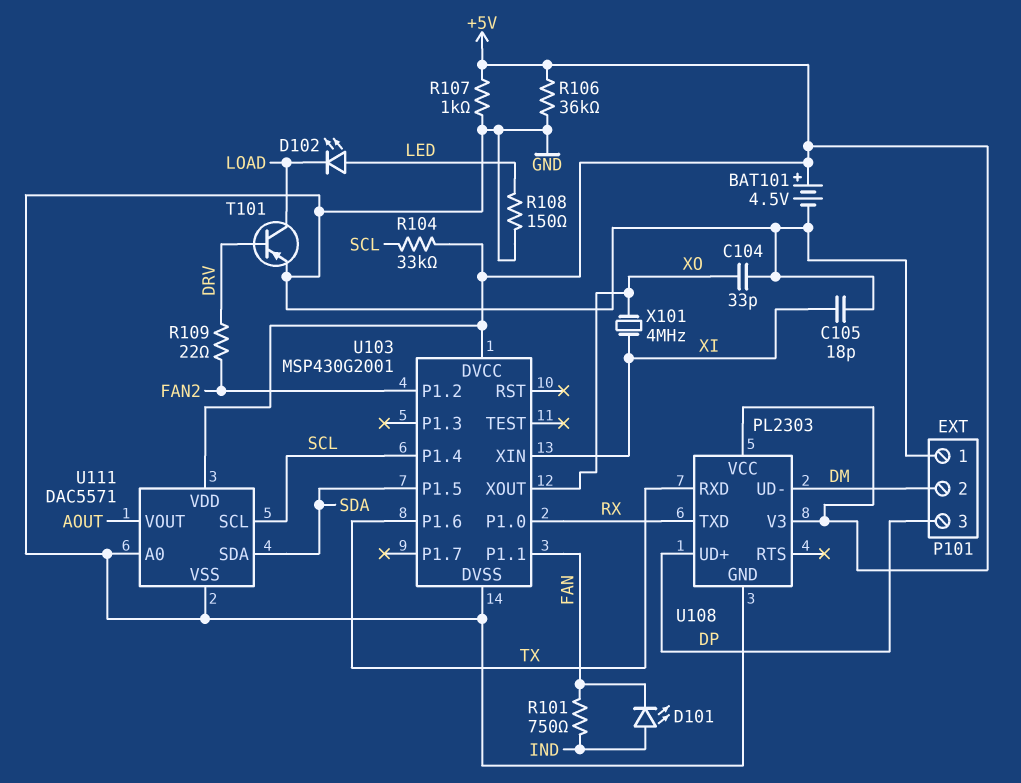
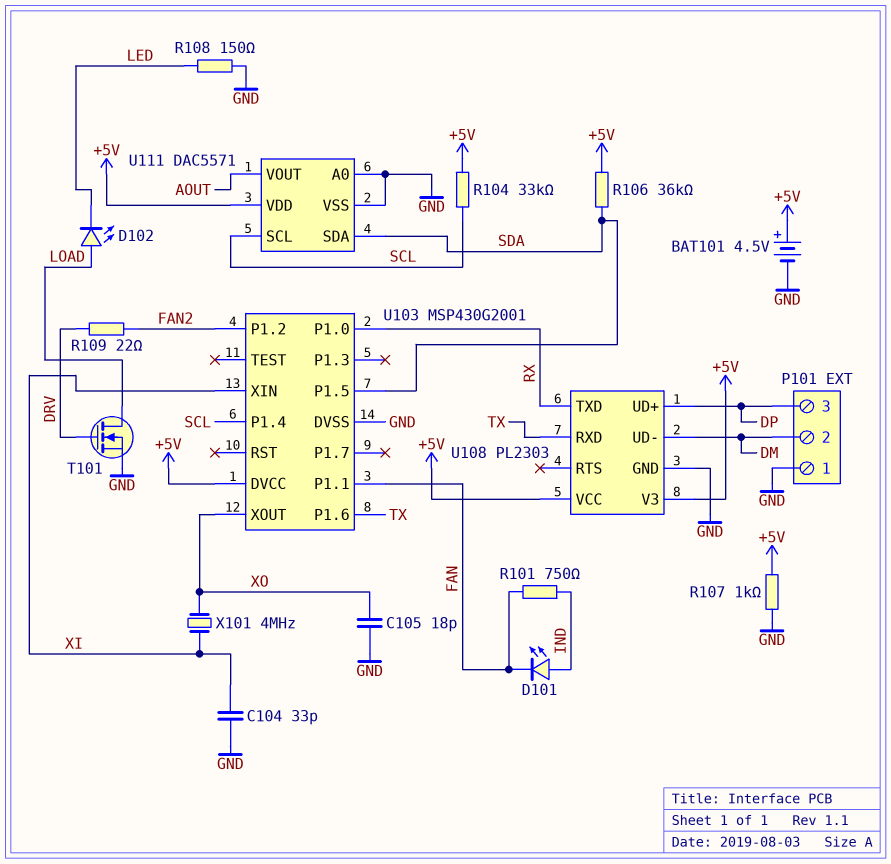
C104: 33pF (GND, XO) -> 33pF (GND, XI)
C105: 18pF (GND, XI) -> 18pF (GND, XO)
D102: LED (A LED, K LOAD) -> LED (A LOAD, K LED)
R106: 36k (+5V, GND) -> 36k (+5V, SDA)
T101: PNP (B DRV, C LOAD, E GND) -> NMOS (G DRV, D LOAD, S GND)

